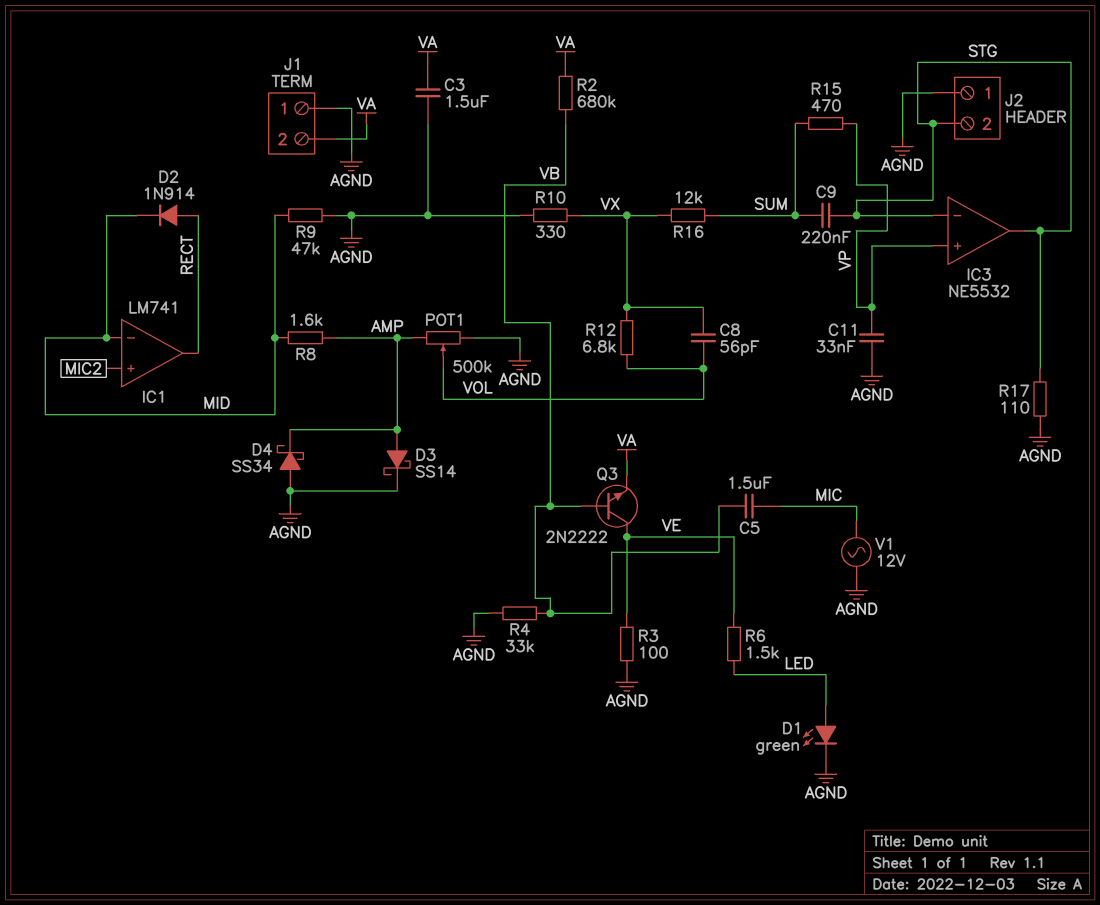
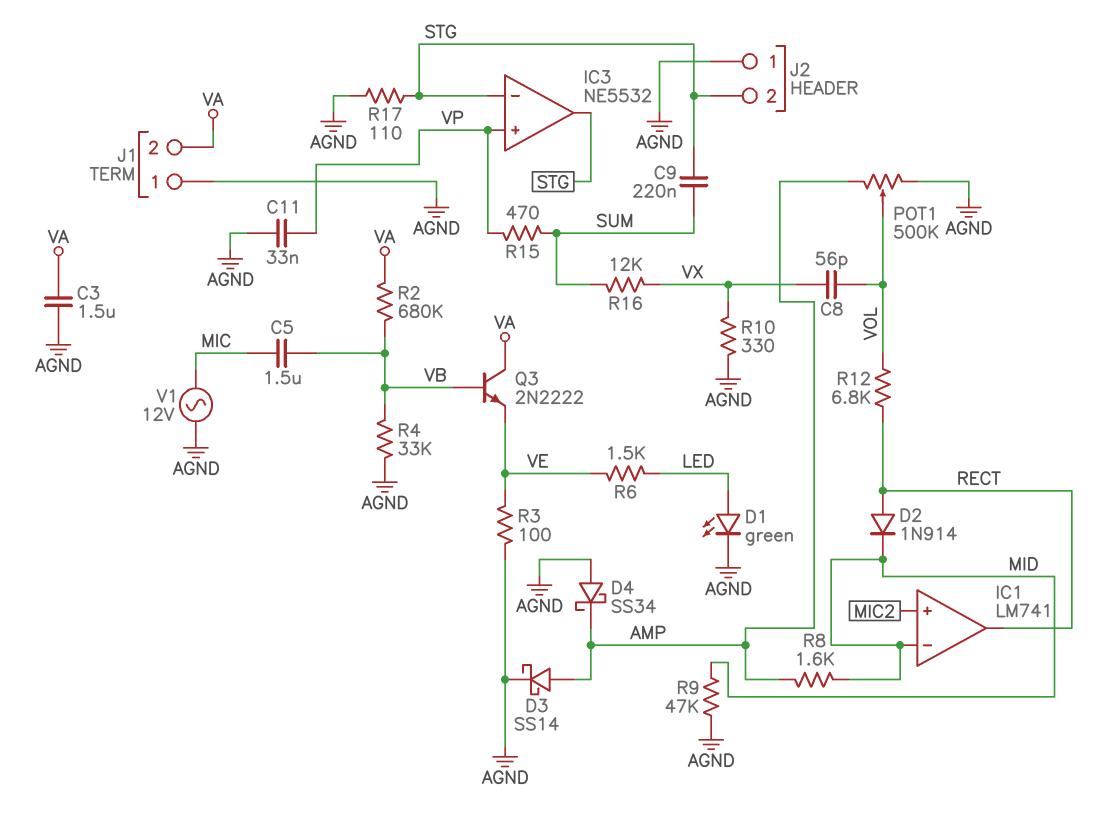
Q3: NPN 2N2222 (B VB, C VE, E VA) -> NPN 2N2222 (B VB, C VA, E VE)
R12: 6.8k (VOL, VX) -> 6.8k (RECT, VOL)

